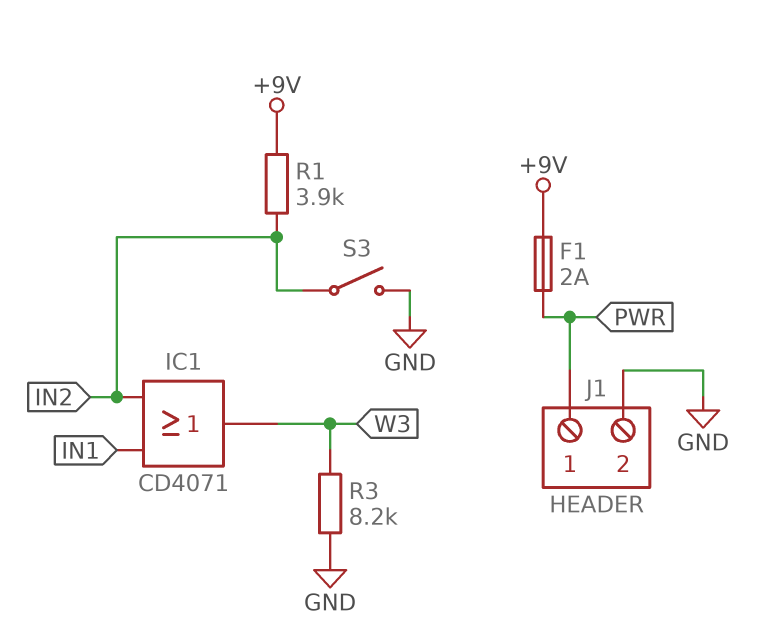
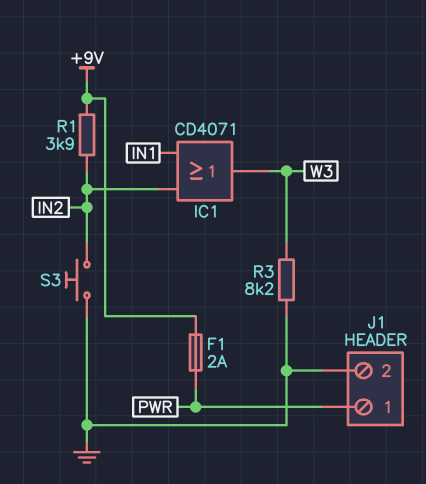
S3: switch (GND, IN2) -> button (GND, IN2)

